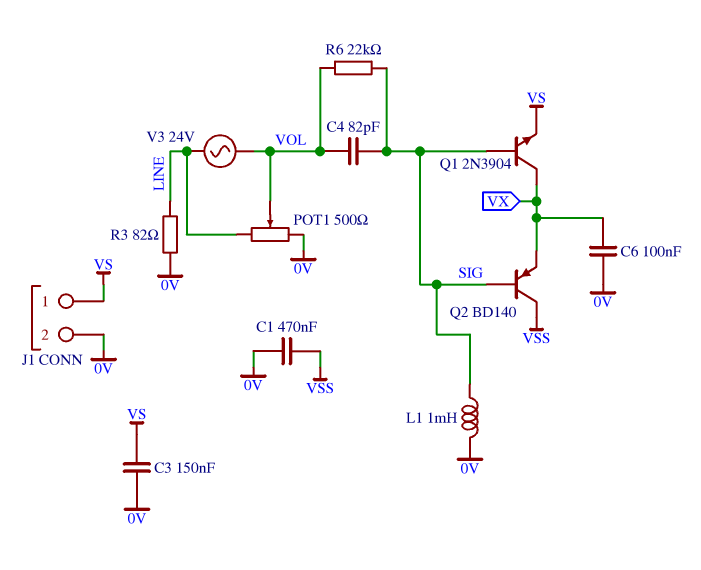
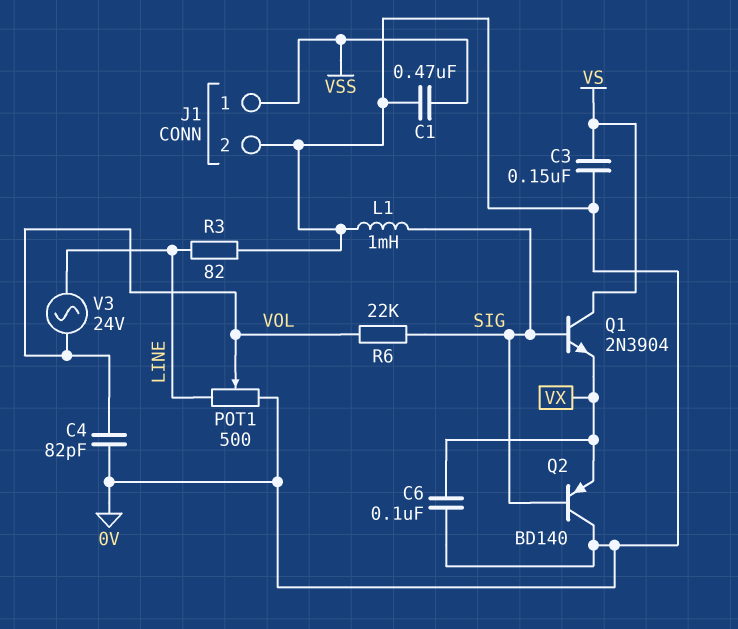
C4: 82pF (SIG, VOL) -> 82pF (0V, VOL)
J1 pin 1: VS -> VSS
Q1: NPN 2N3904 (B SIG, C VX, E VS) -> NPN 2N3904 (B SIG, C VS, E VX)
Q2: PNP BD140 (B SIG, C VSS, E VX) -> PNP BD140 (B SIG, C 0V, E VX)

